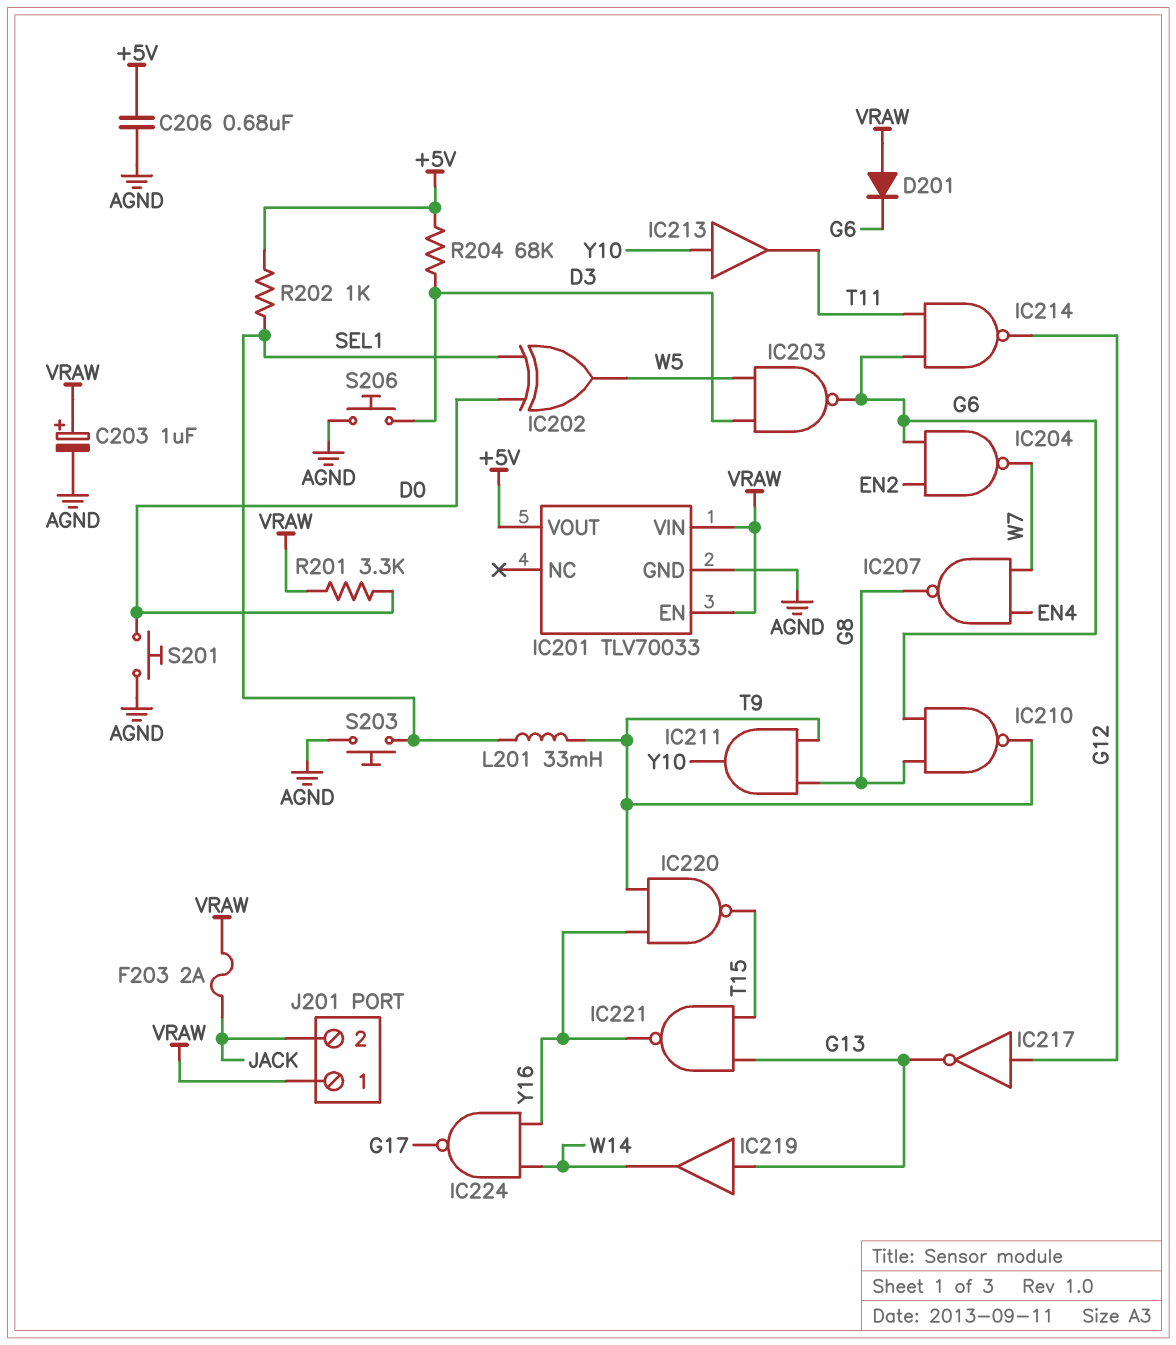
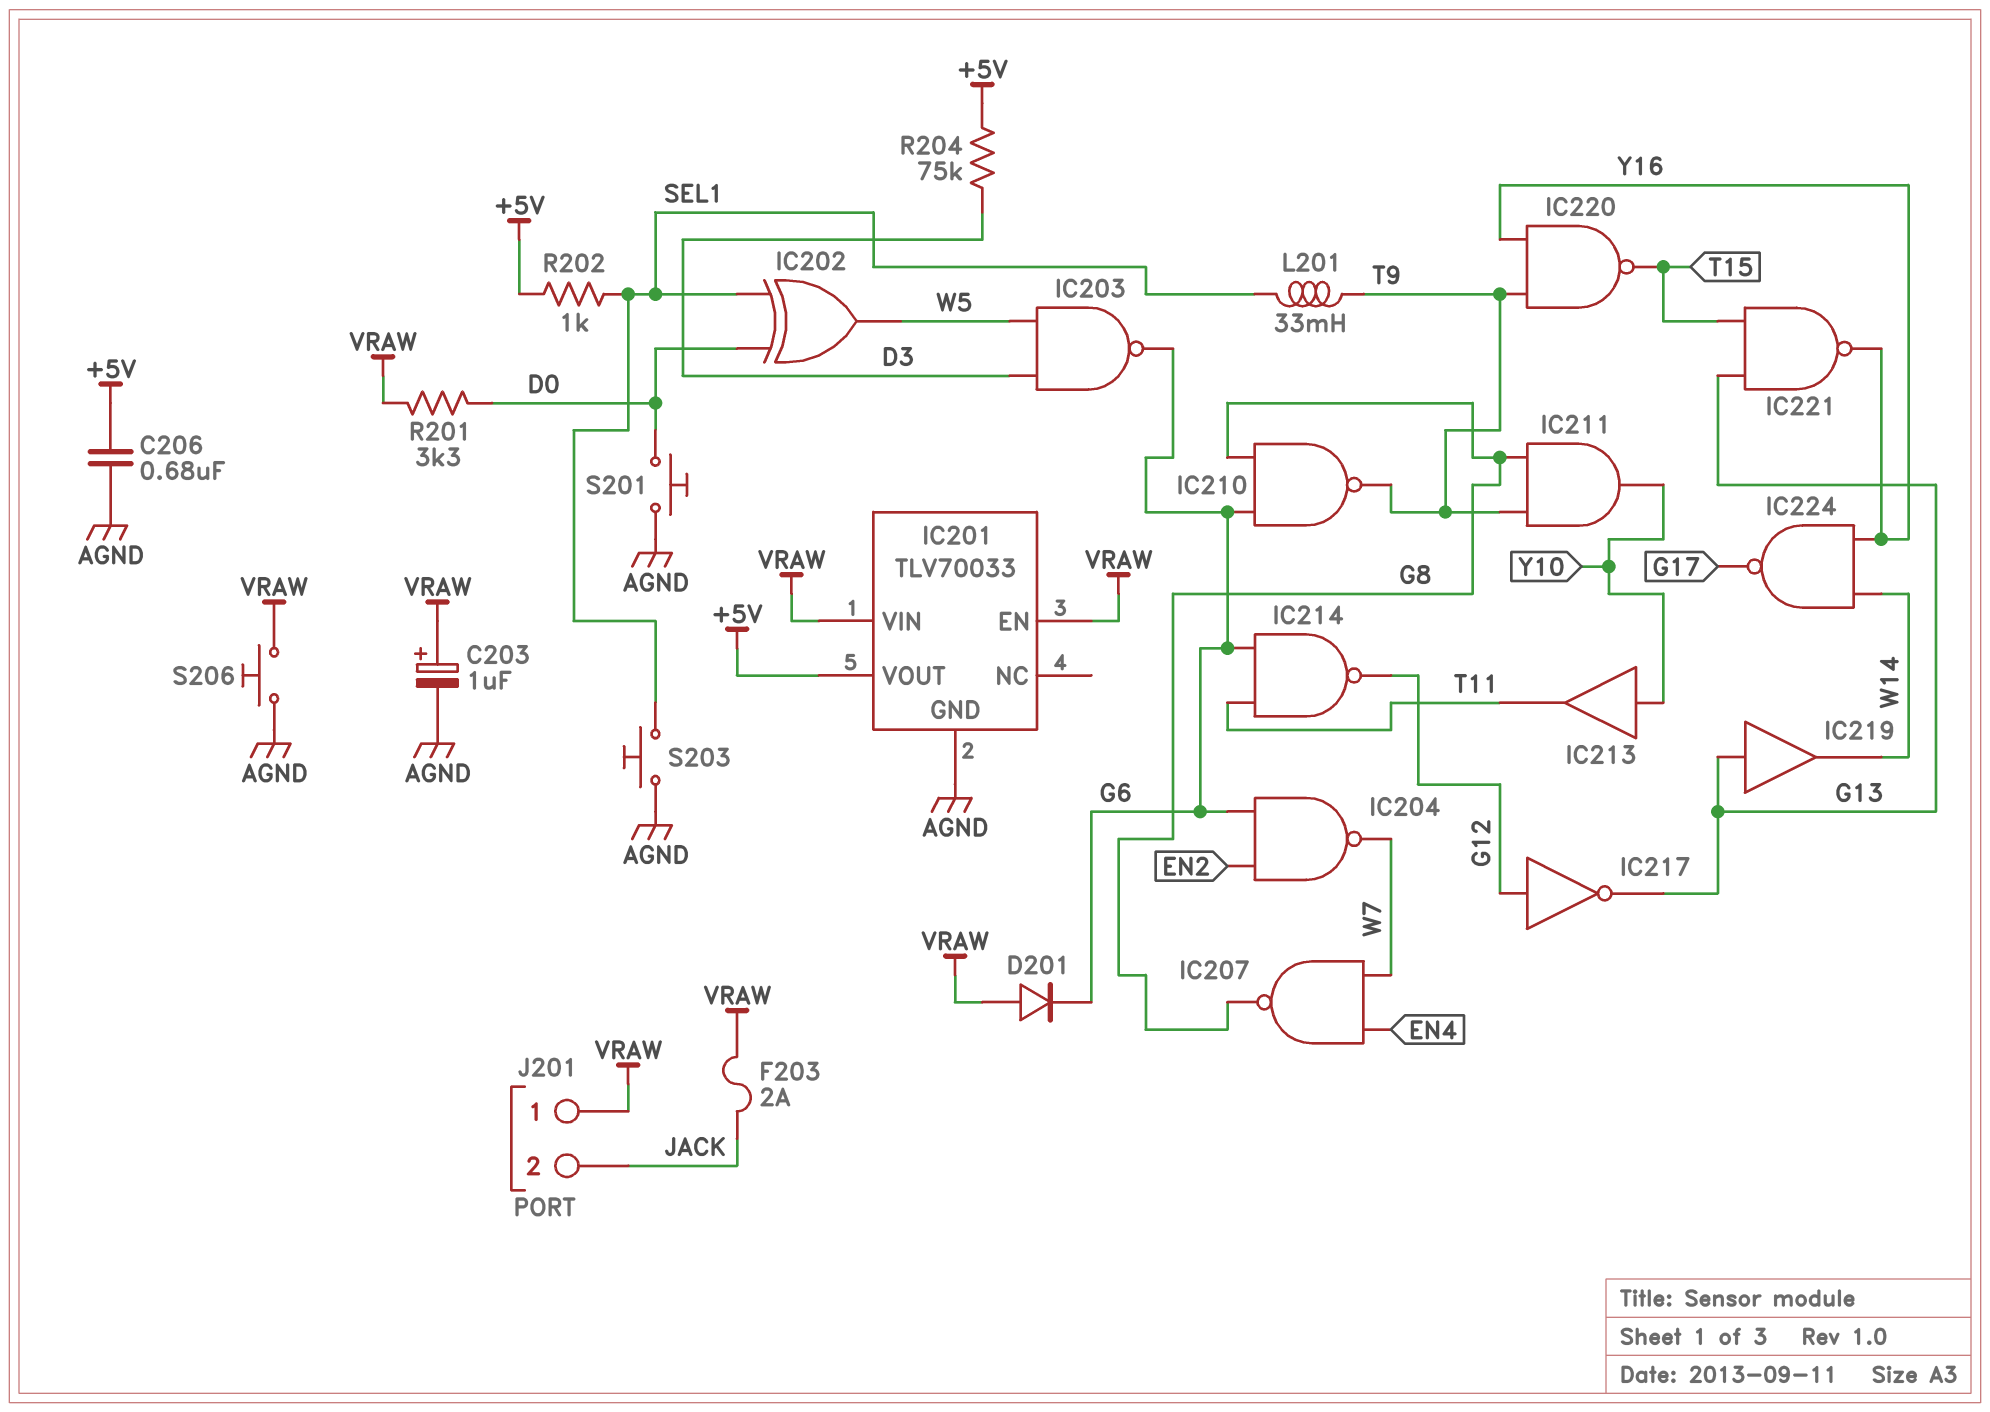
R204: 68k (+5V, D3) -> 75k (+5V, D3)
S206: button (AGND, D3) -> button (AGND, VRAW)

